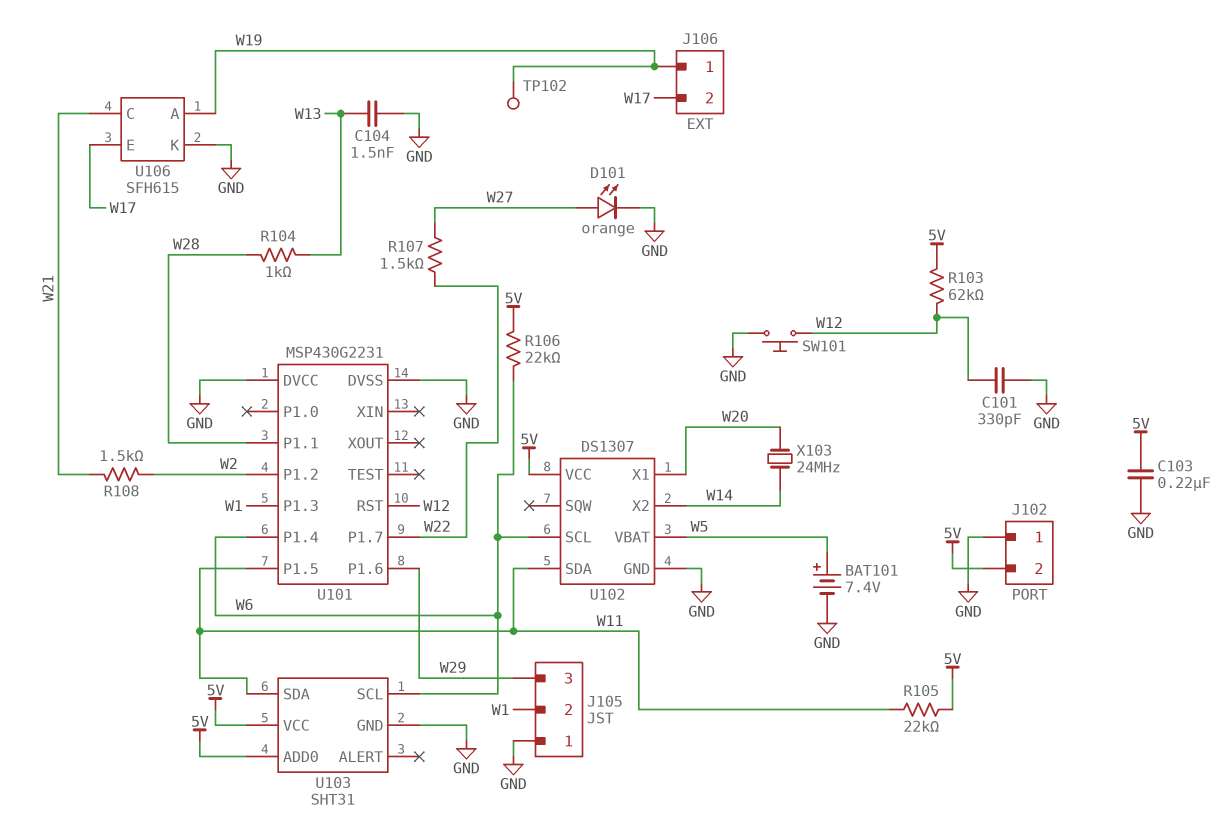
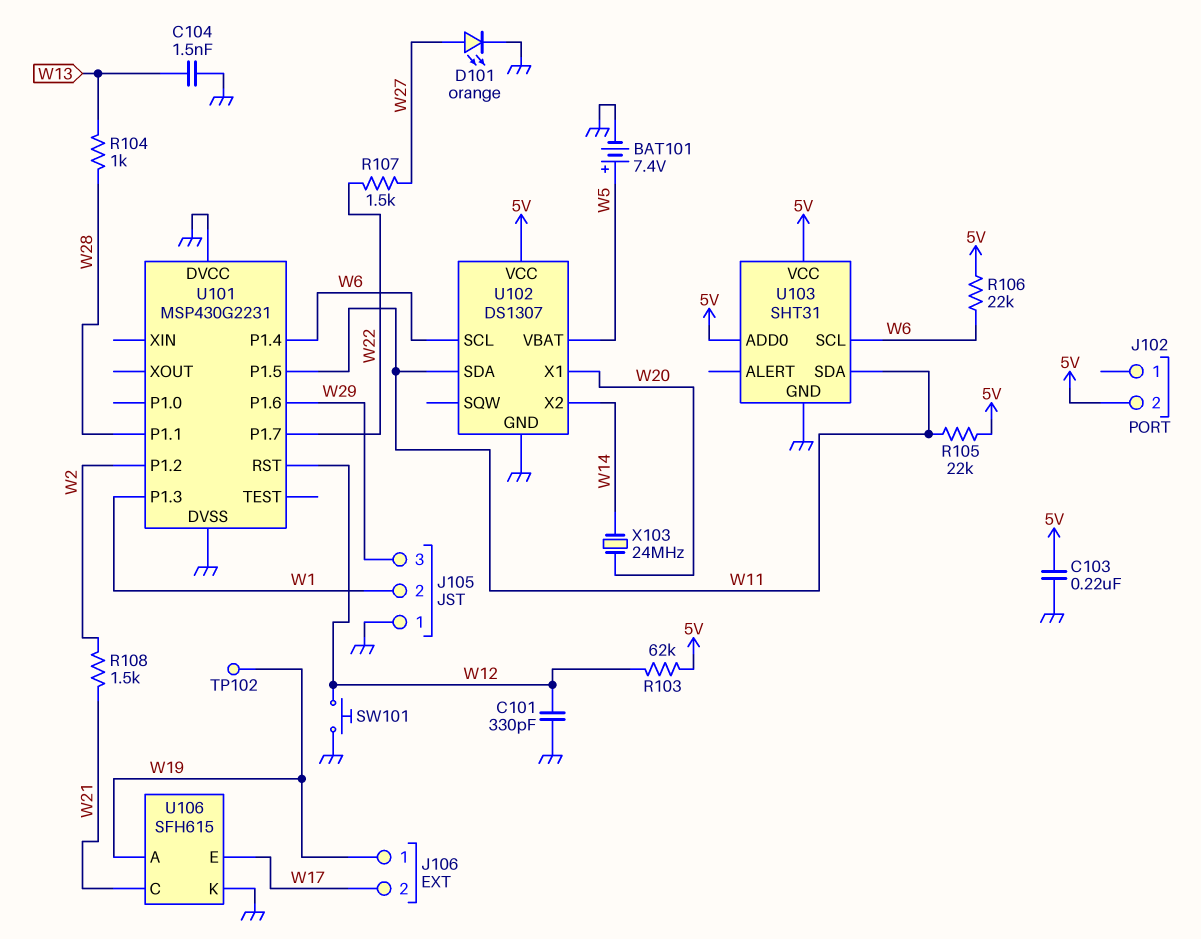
J102 pin 1: GND -> none

